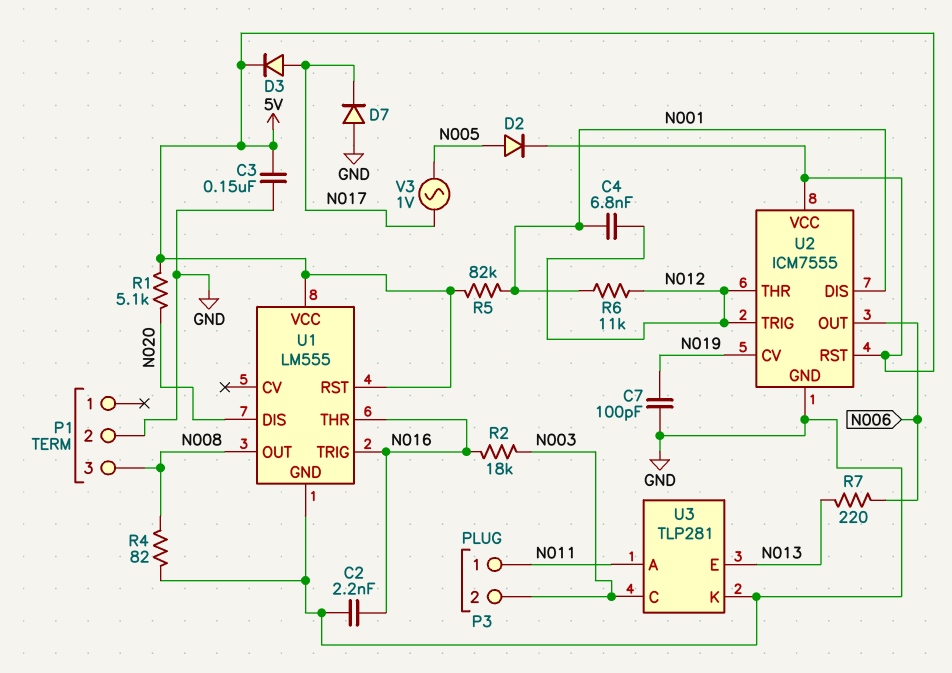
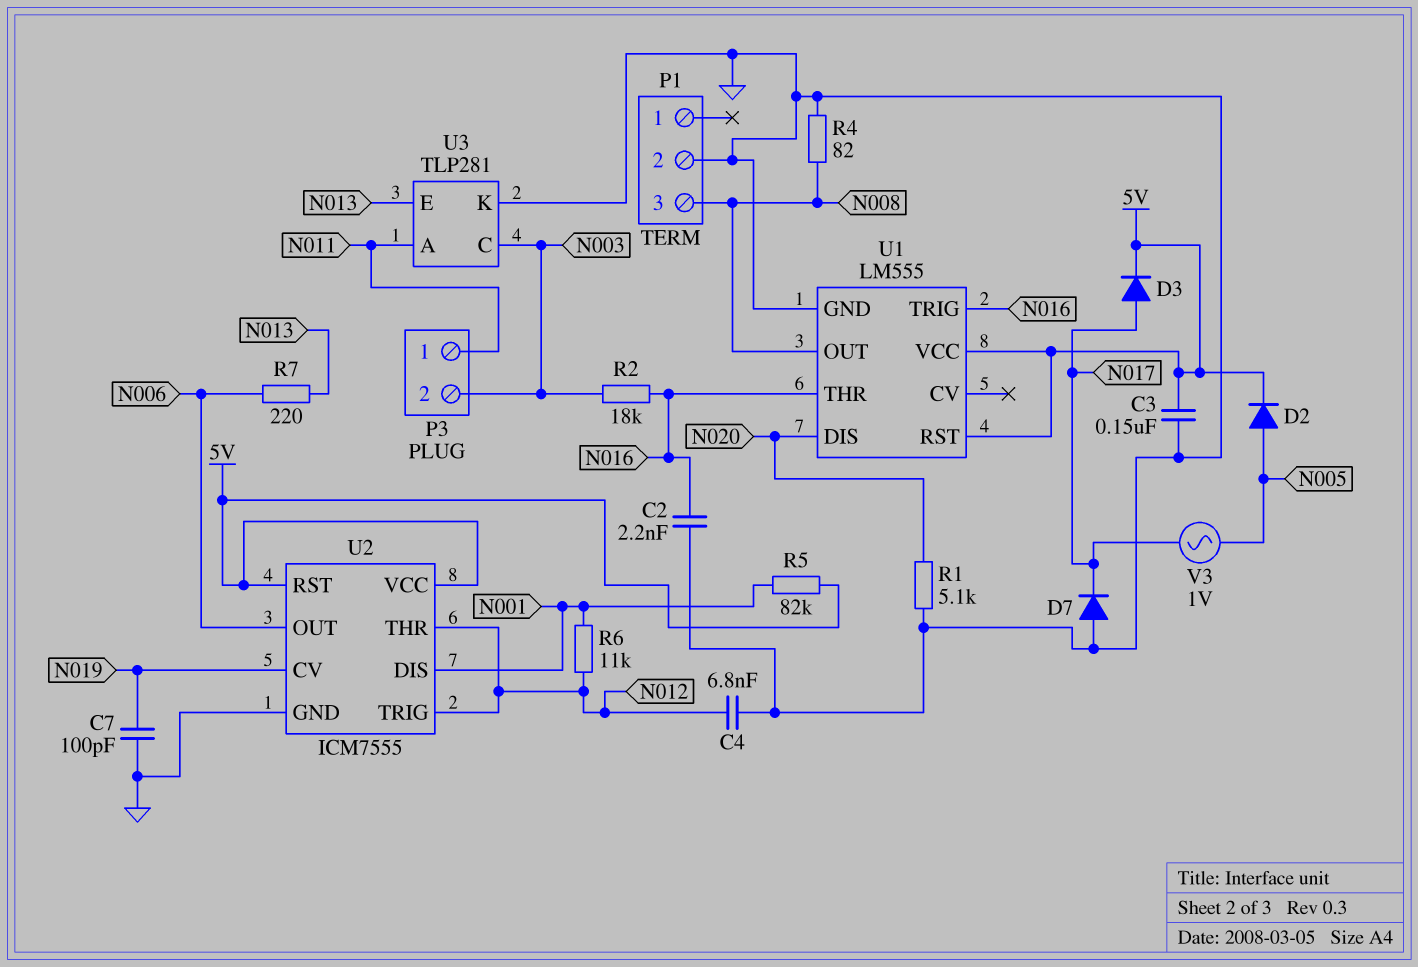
C4: 6.8nF (N001, N012) -> 6.8nF (GND, N012)
R1: 5.1k (5V, N020) -> 5.1k (GND, N020)

